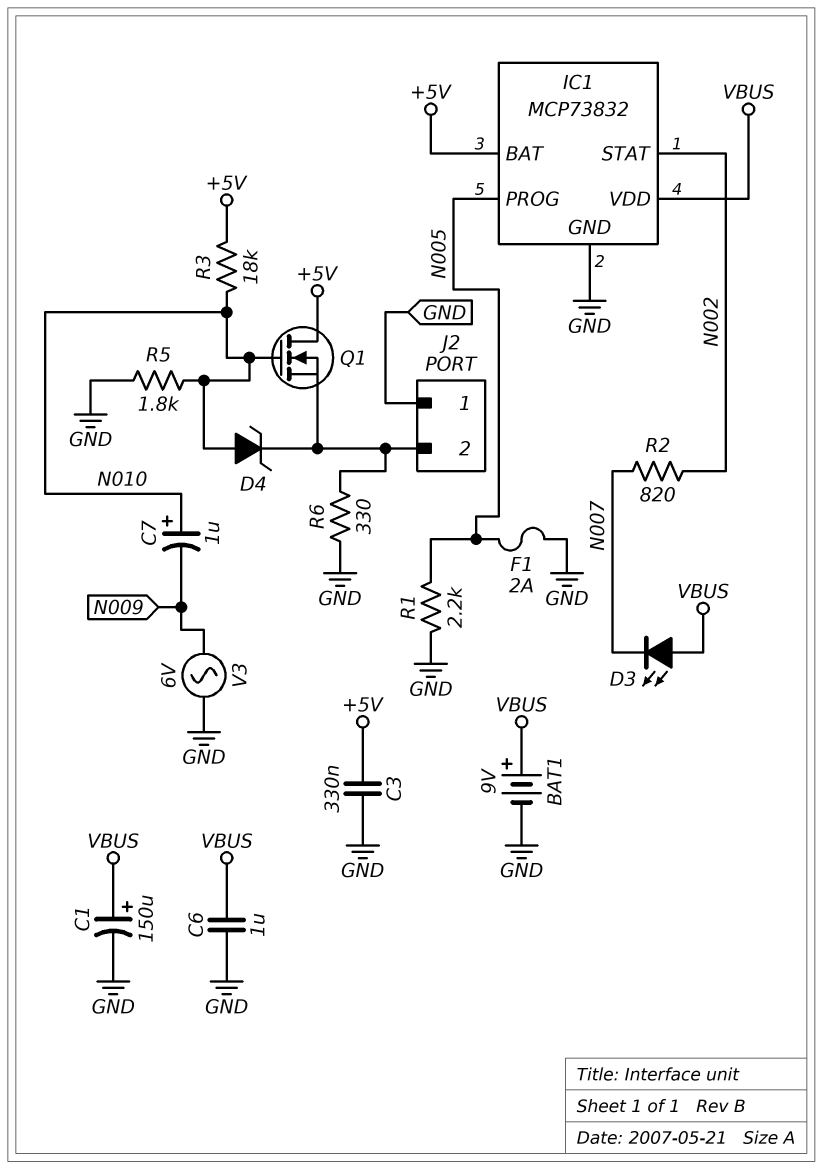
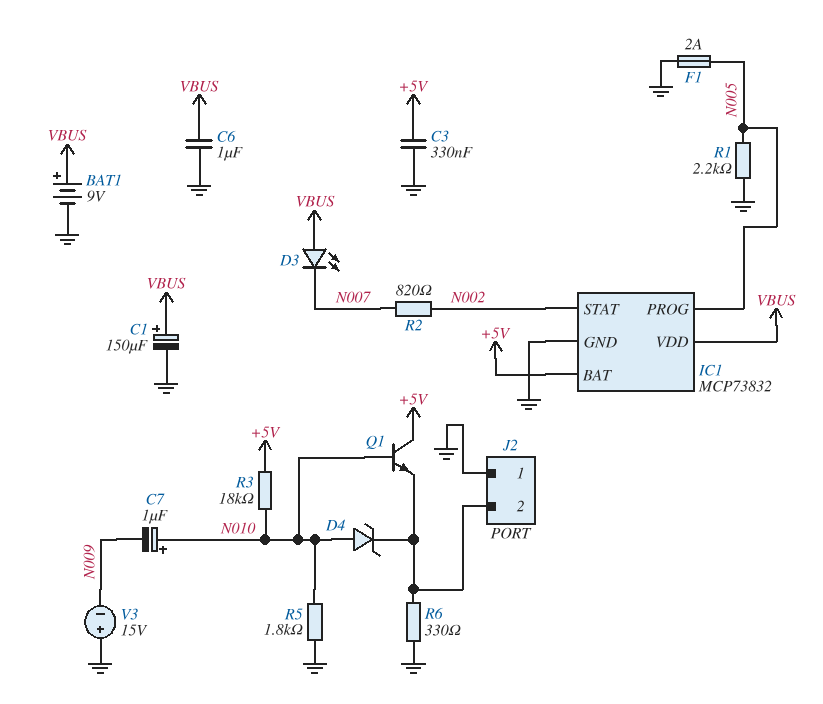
Q1: NMOS (G N010, D +5V, S J2/2) -> NPN (B N010, C +5V, E J2/2)
V3: AC 6V (GND, N009) -> 15V (plus GND, minus N009)

